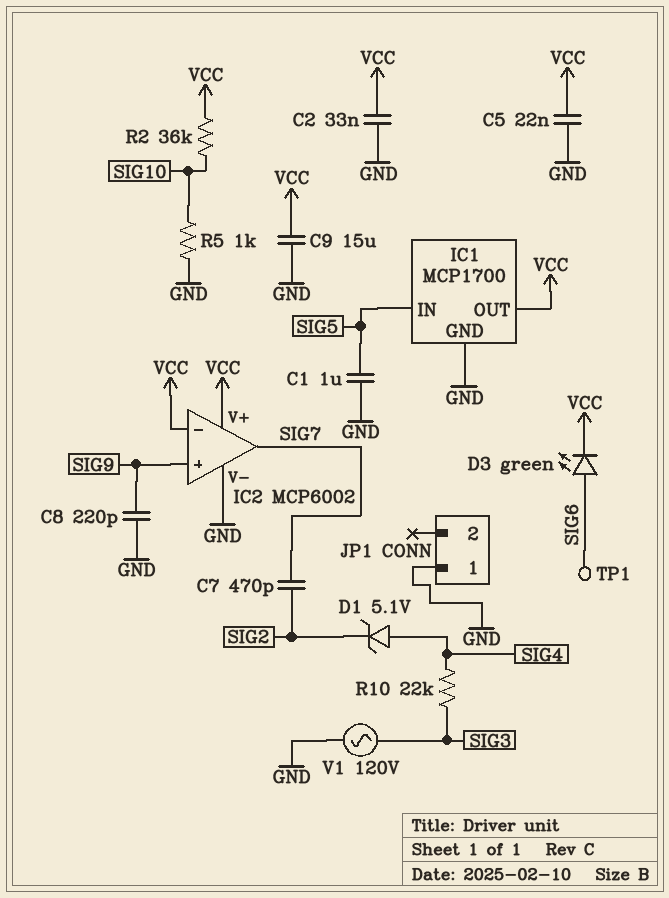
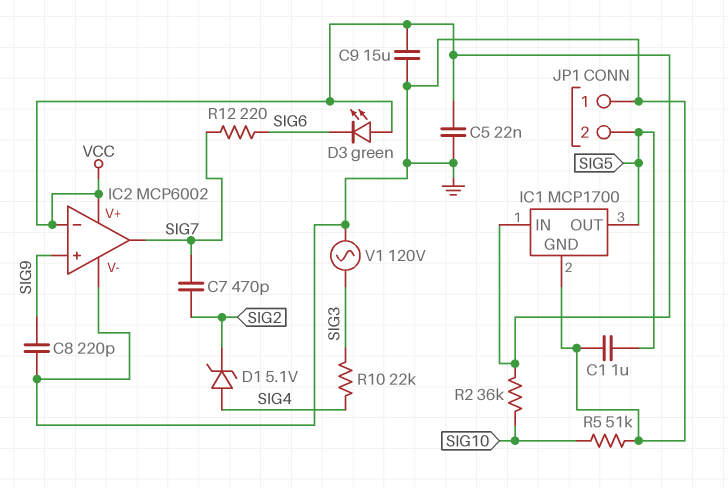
C2: 33nF (GND, VCC) -> none
D3: LED green (A SIG6, K VCC) -> LED green (A VCC, K SIG6)
IC1 pin IN: SIG5 -> VCC
IC1 pin OUT: VCC -> SIG5
JP1 pin 2: none -> SIG5
R5: 1k (GND, SIG10) -> 51k (GND, SIG10)
R12: none -> 220 (SIG6, SIG7)
TP1: test point (SIG6) -> none

